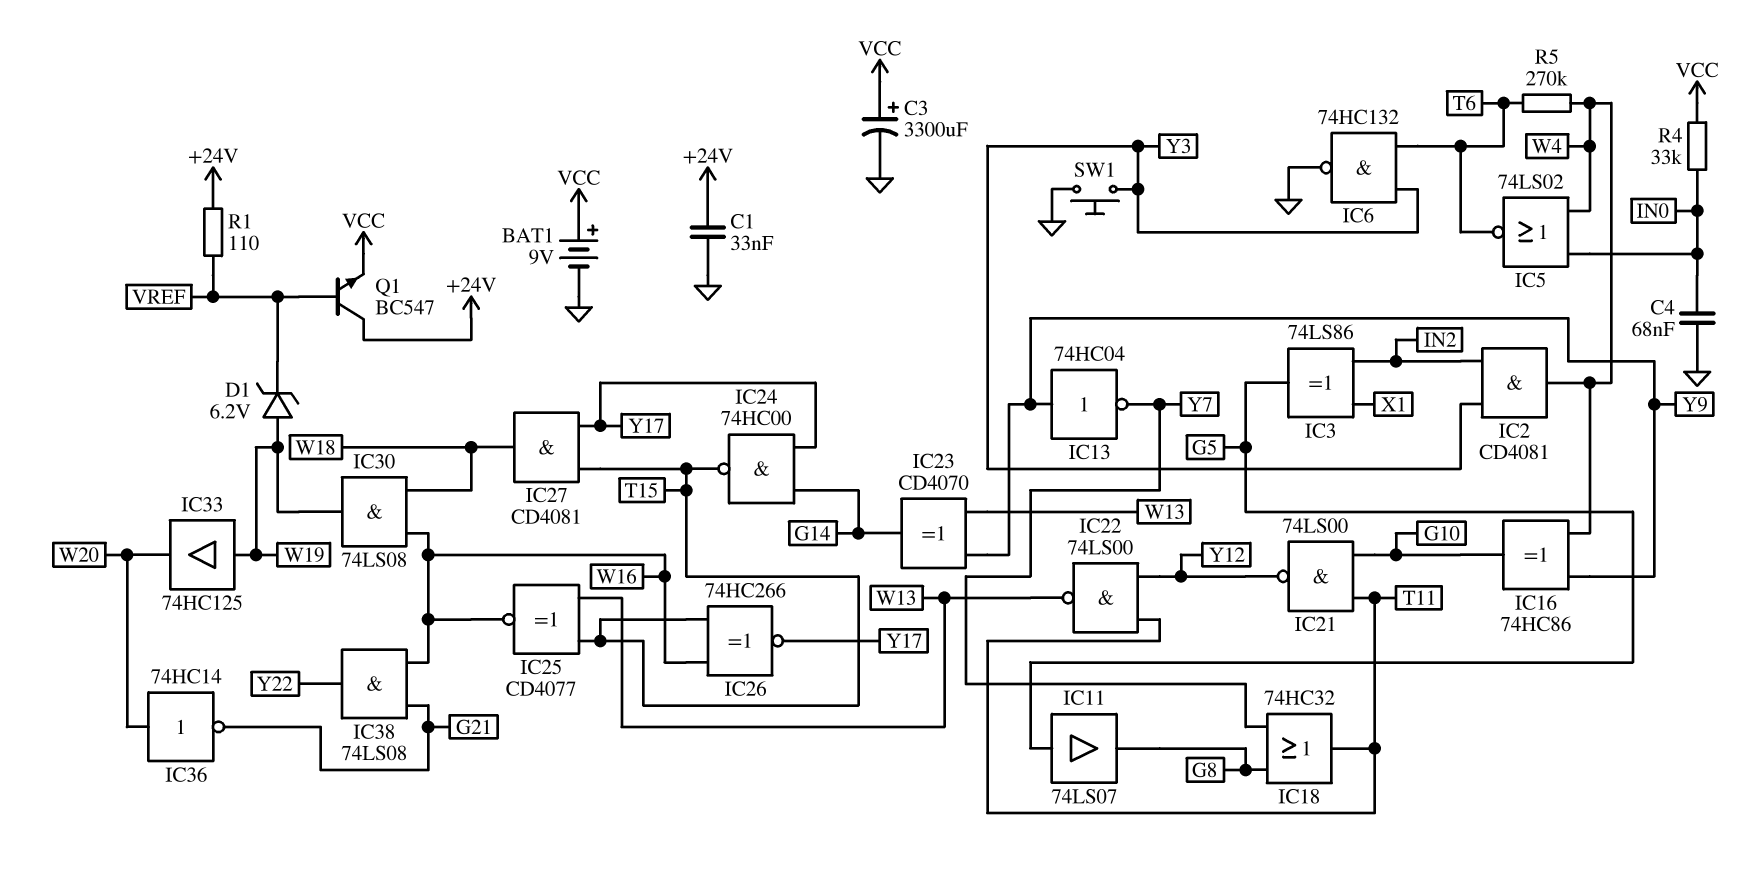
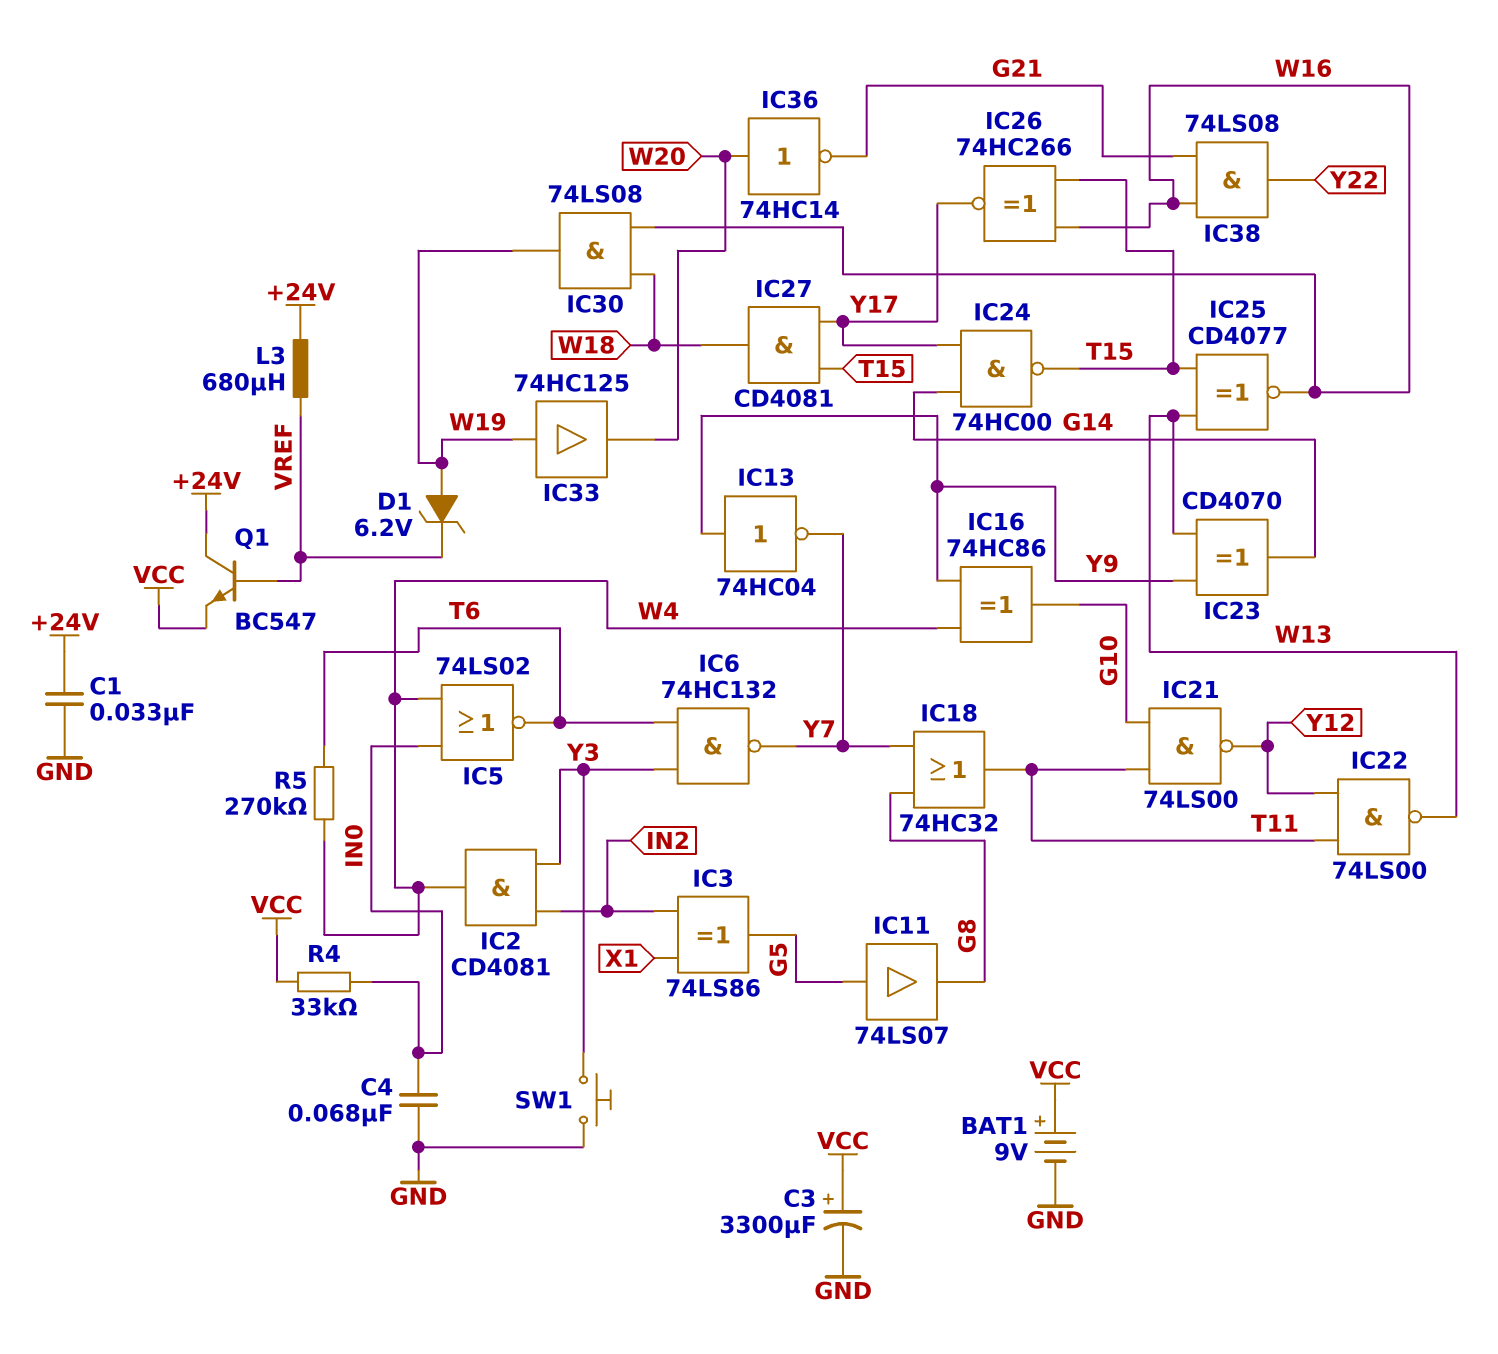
IC6: NAND 74HC132 (in T6, in Y3, out GND) -> NAND 74HC132 (in T6, in Y3, out Y7)
L3: none -> 680uH (+24V, VREF)
R1: 110 (+24V, VREF) -> none

